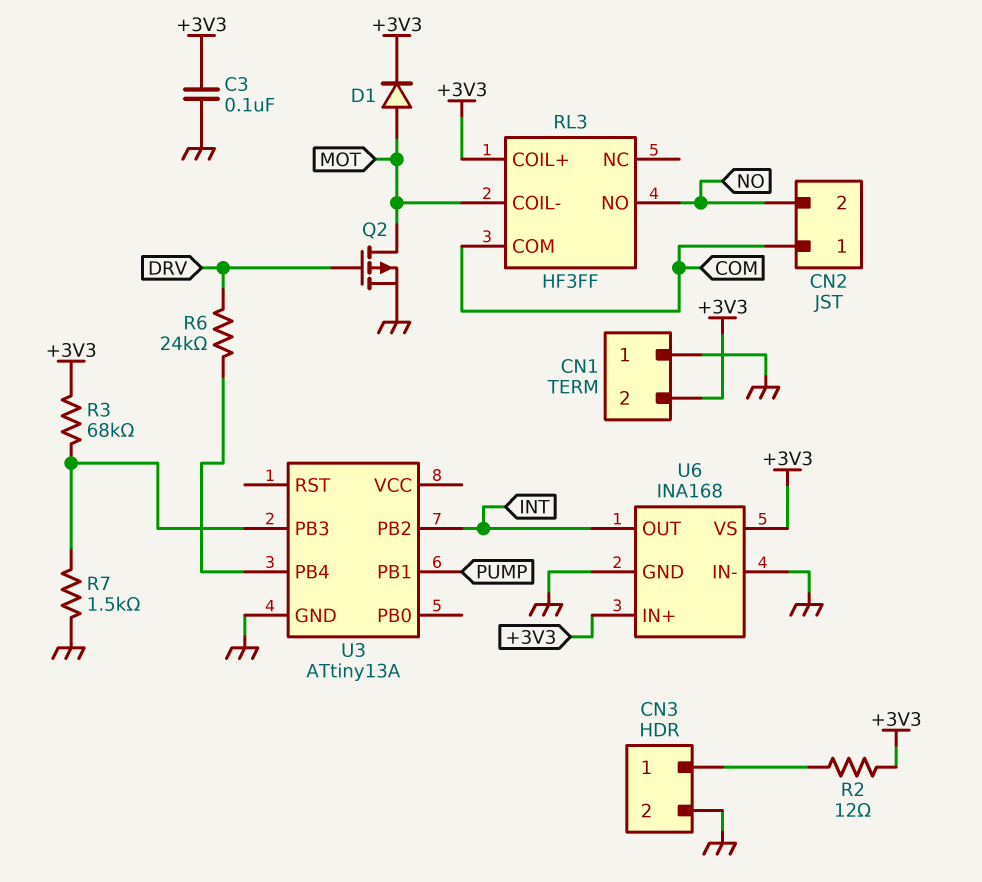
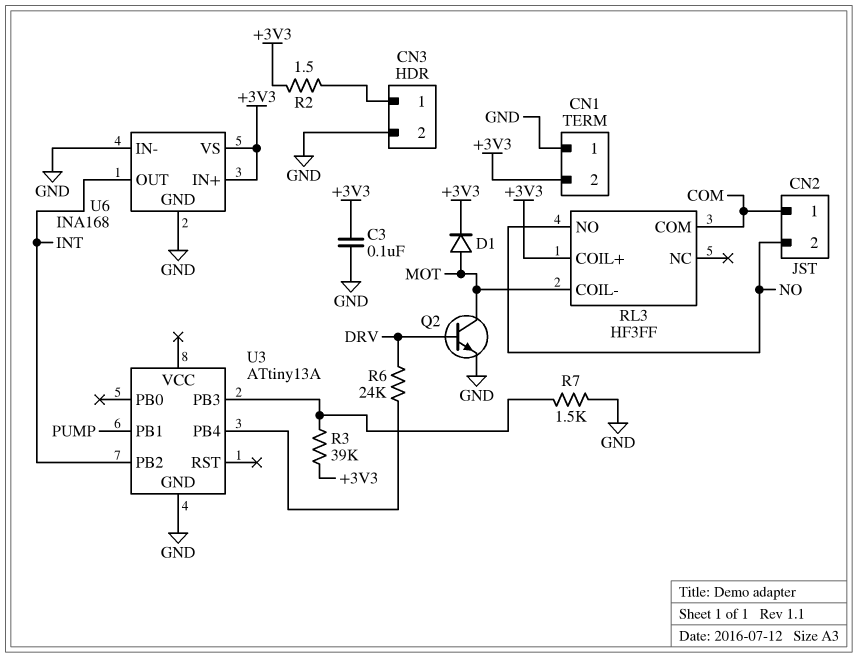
Q2: PMOS (G DRV, D MOT, S GND) -> NPN (B DRV, C MOT, E GND)
R2: 12 (+3V3, CN3/1) -> 1.5 (+3V3, CN3/1)
R3: 68k (+3V3, U3/PB3) -> 39k (+3V3, U3/PB3)

